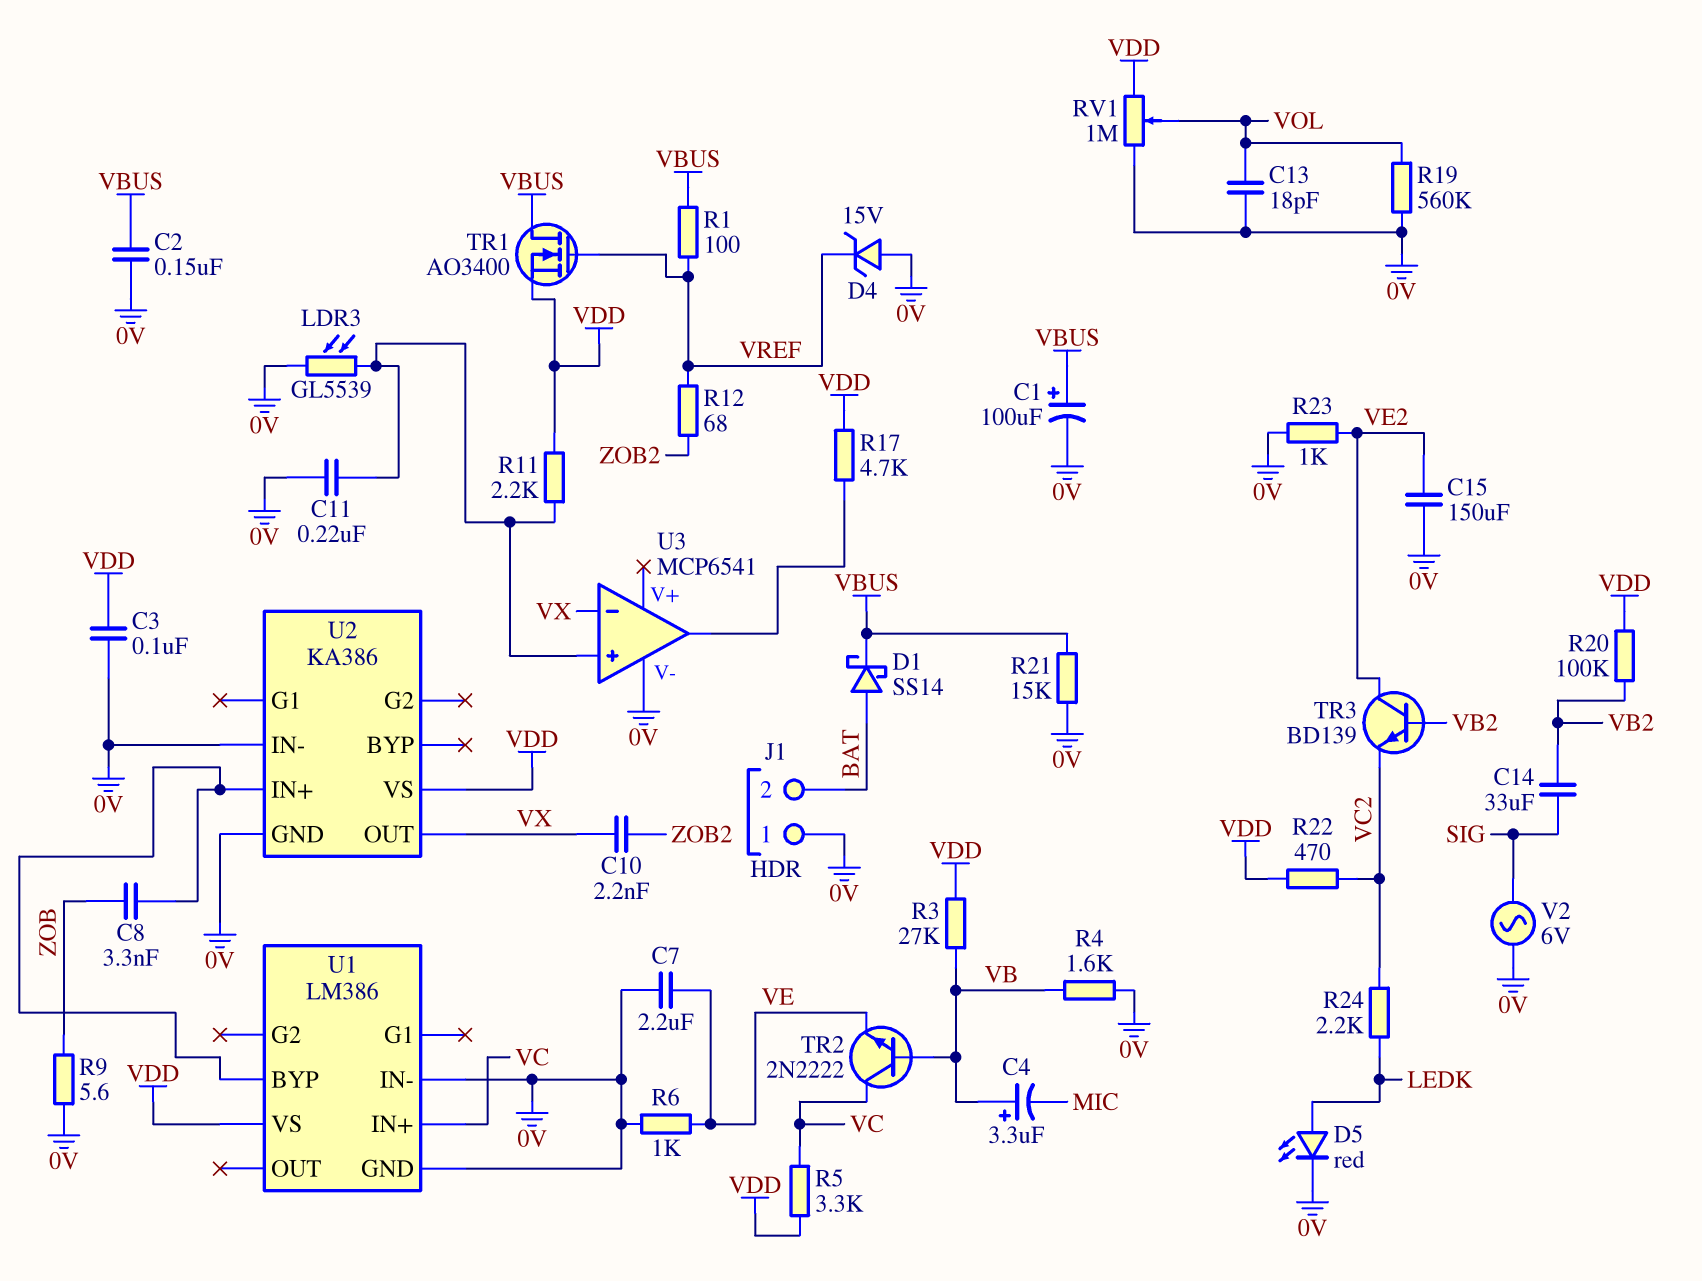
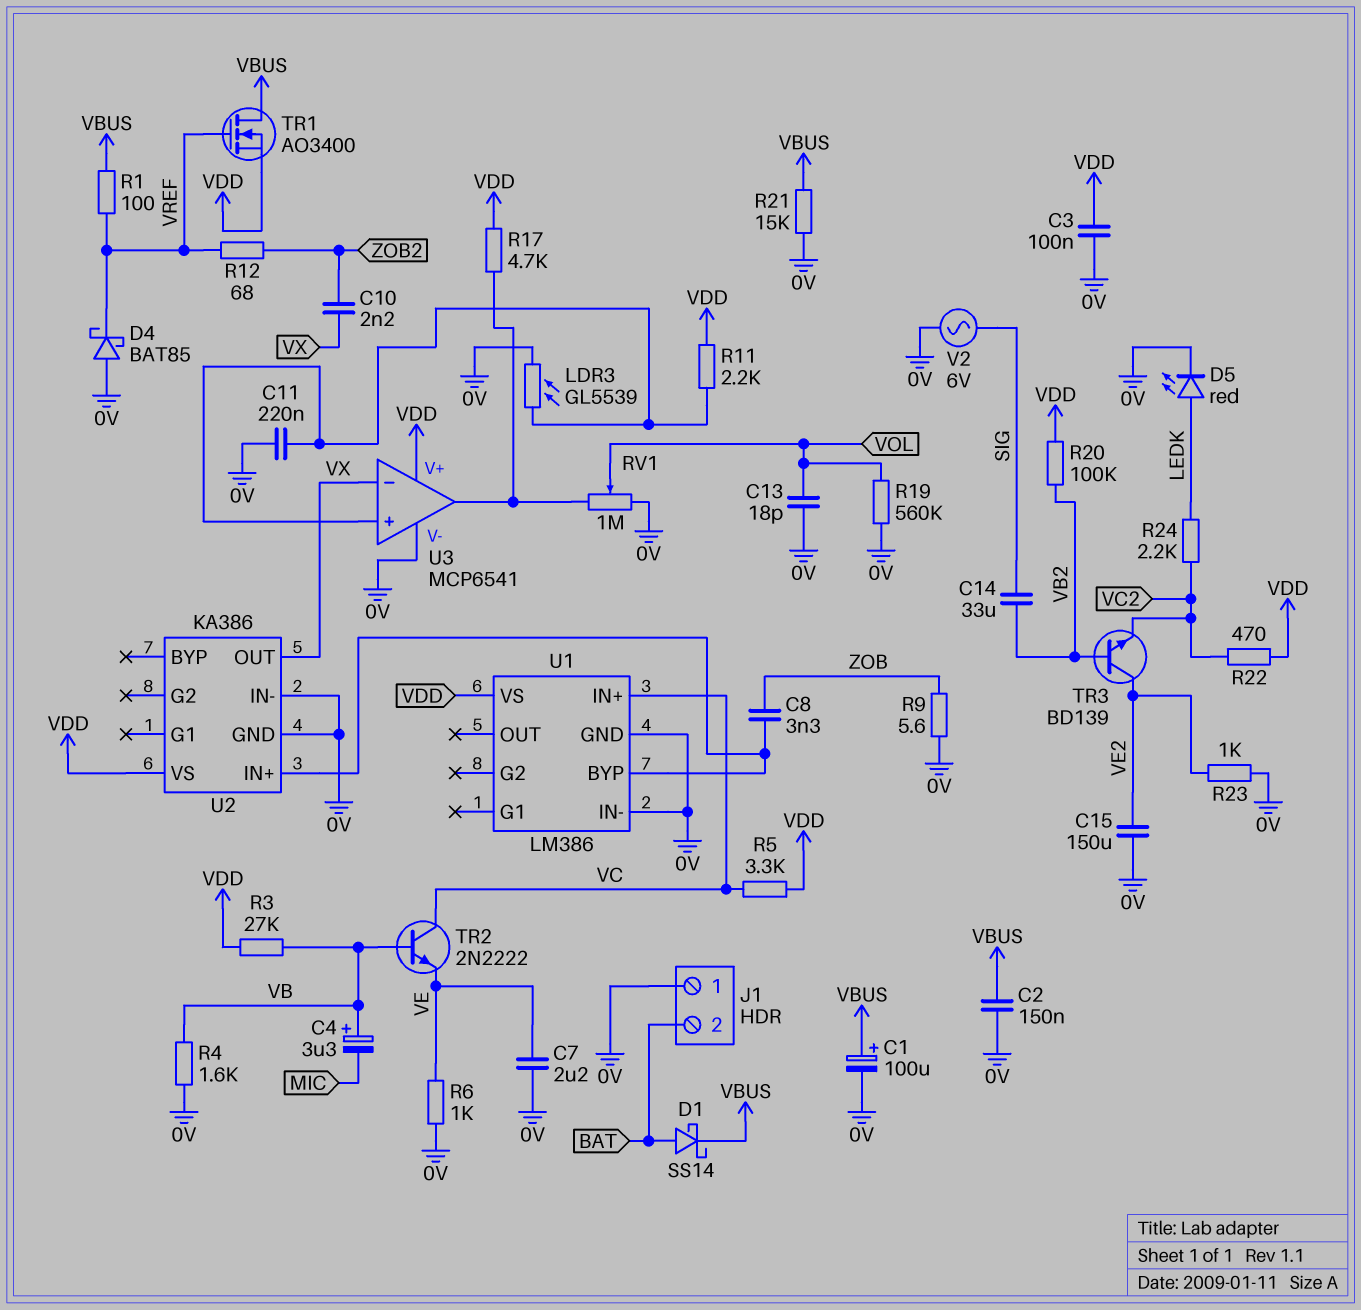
D4: zener 15V (A 0V, K VREF) -> schottky BAT85 (A 0V, K VREF)
RV1: 1M (0V, VDD, wiper VOL) -> 1M (0V, U3/out, wiper VOL)
U3 pin V+: none -> VDD

